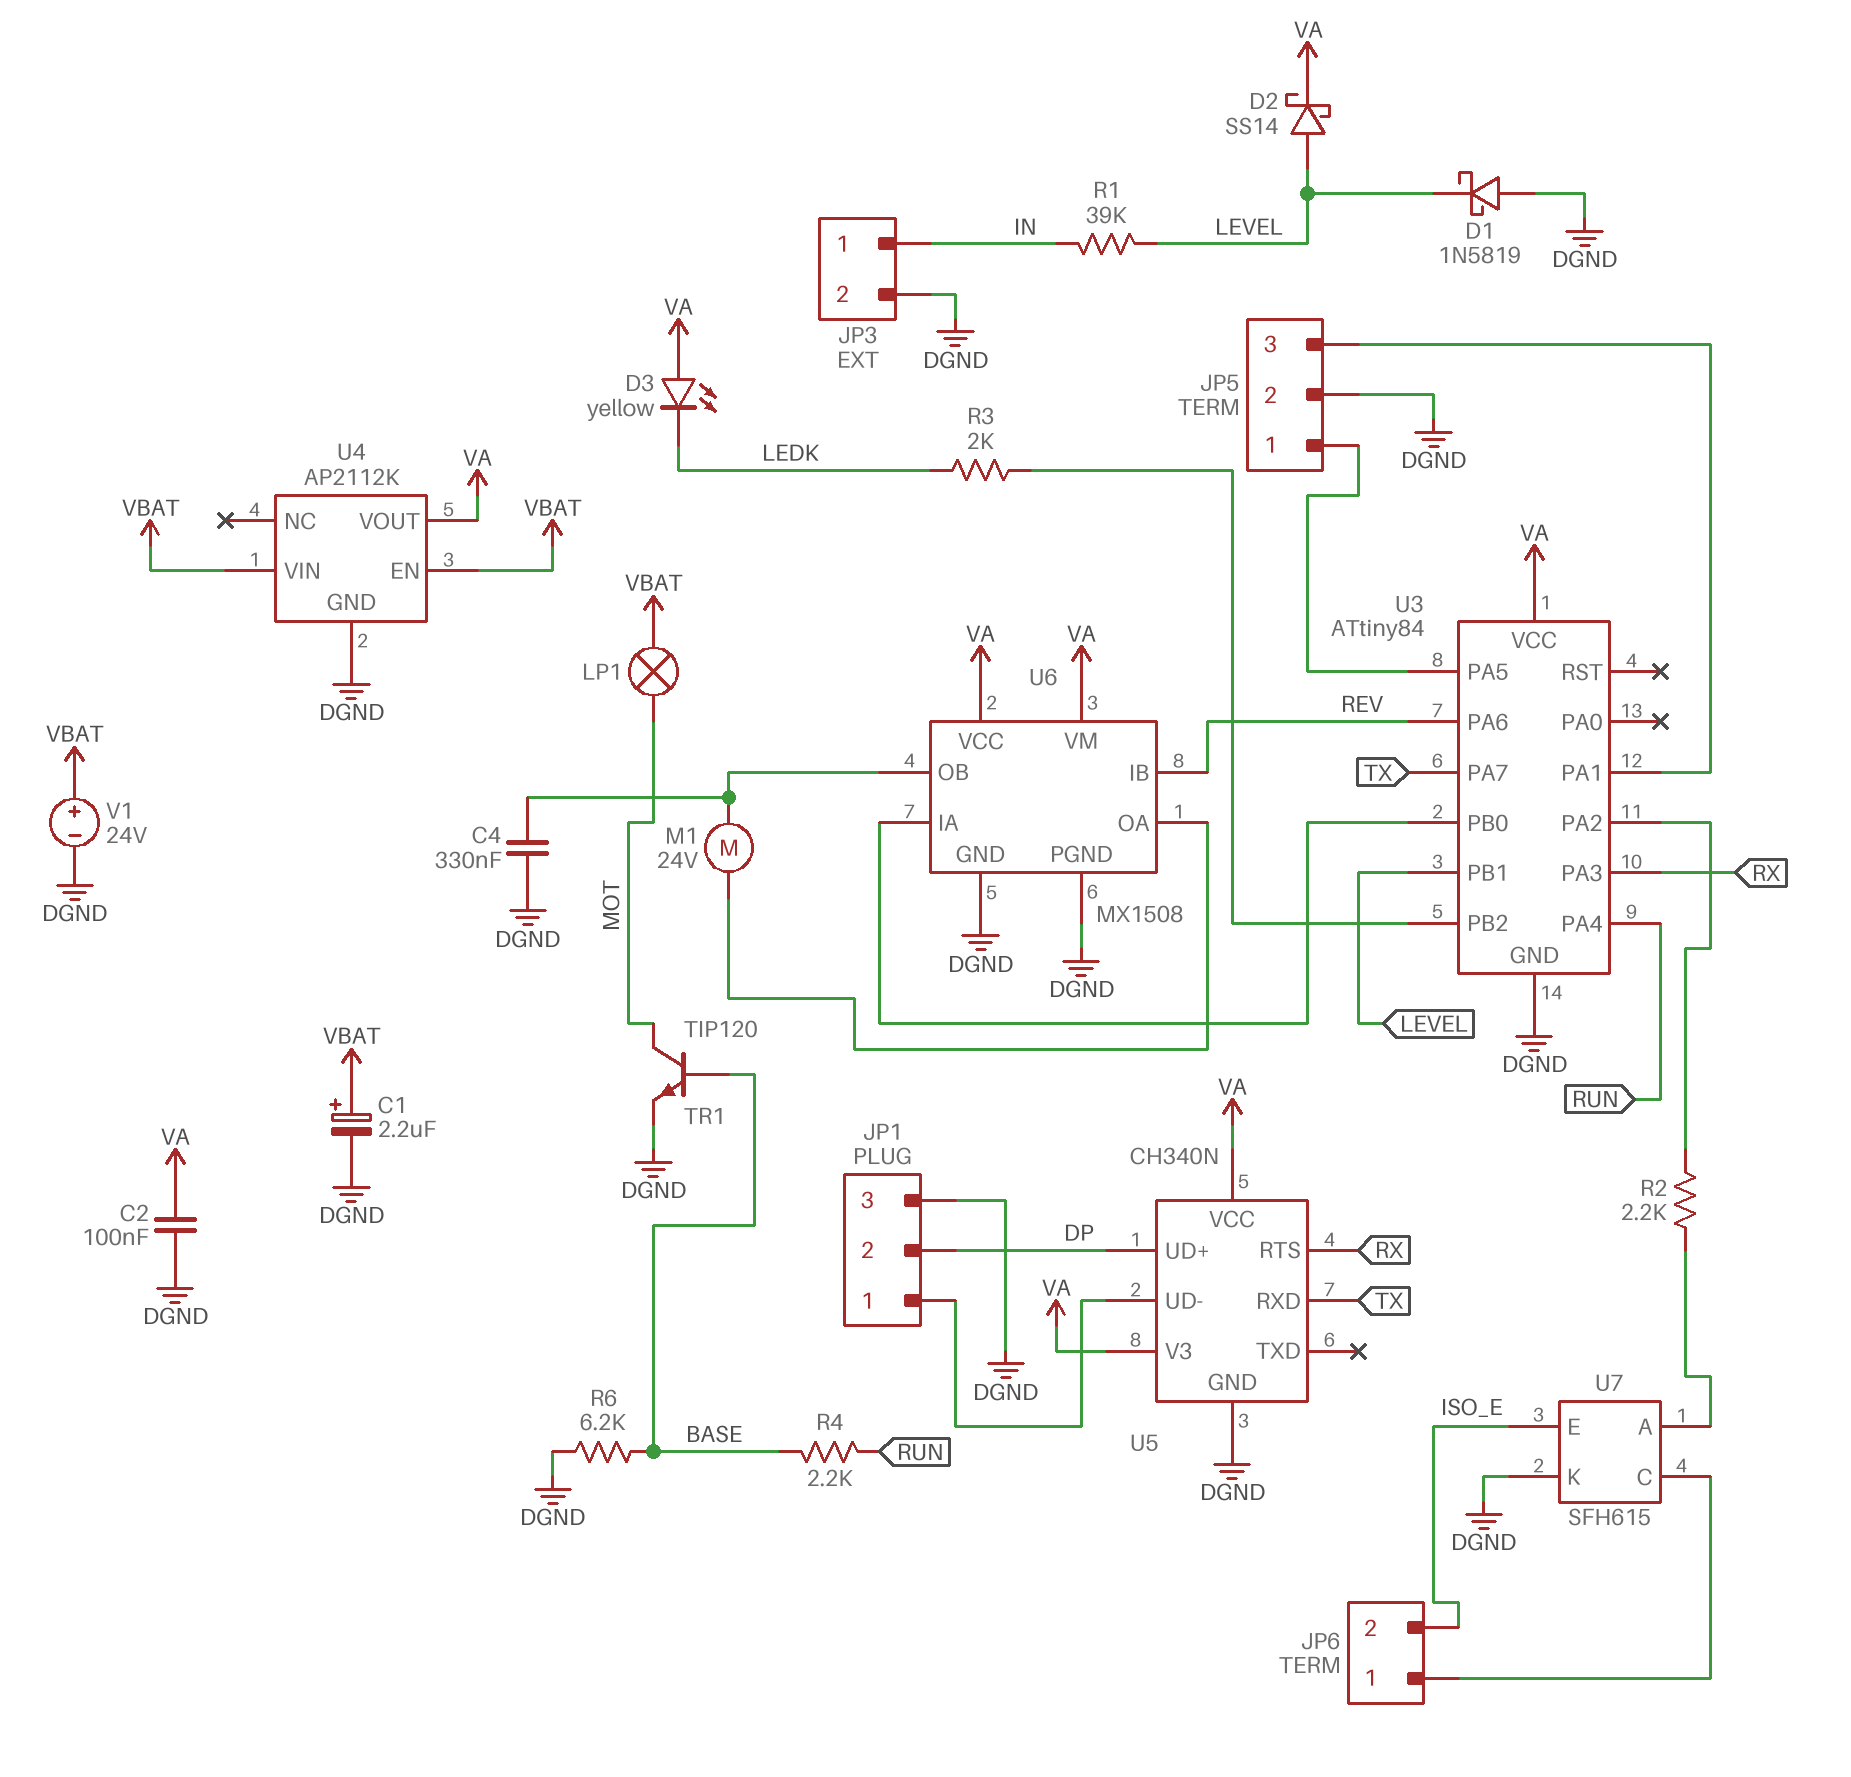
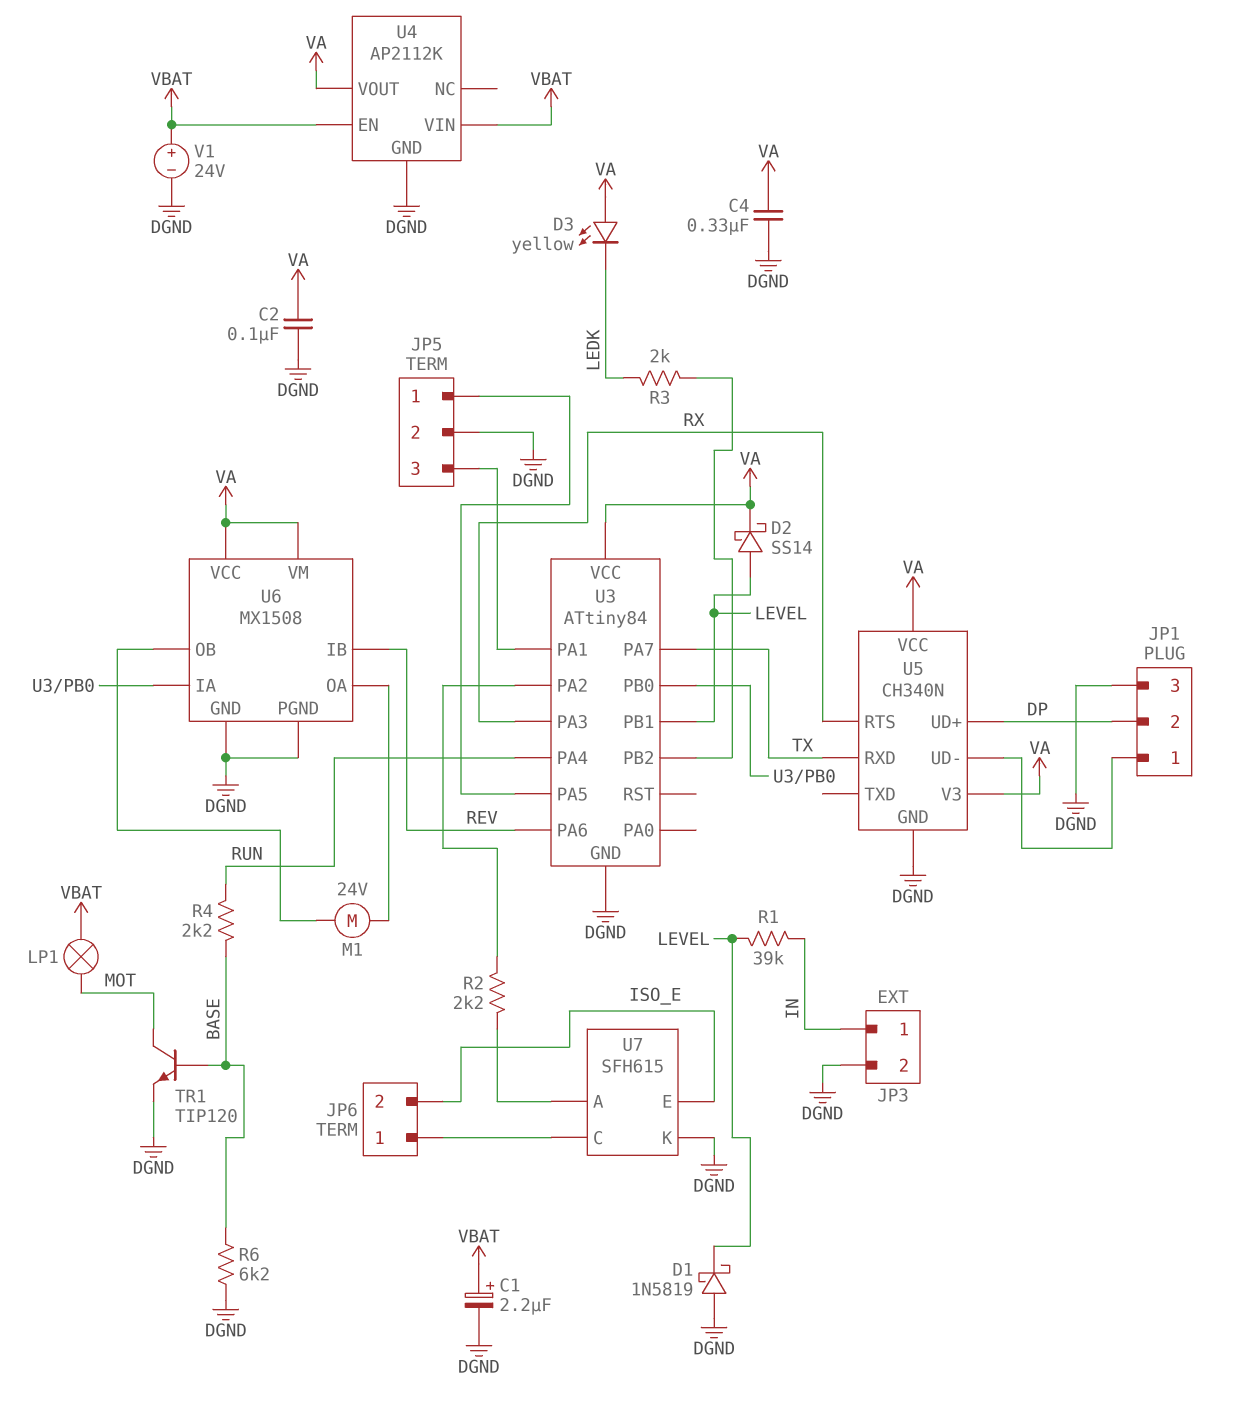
C4: 330nF (DGND, U6/OB) -> 330nF (DGND, VA)

